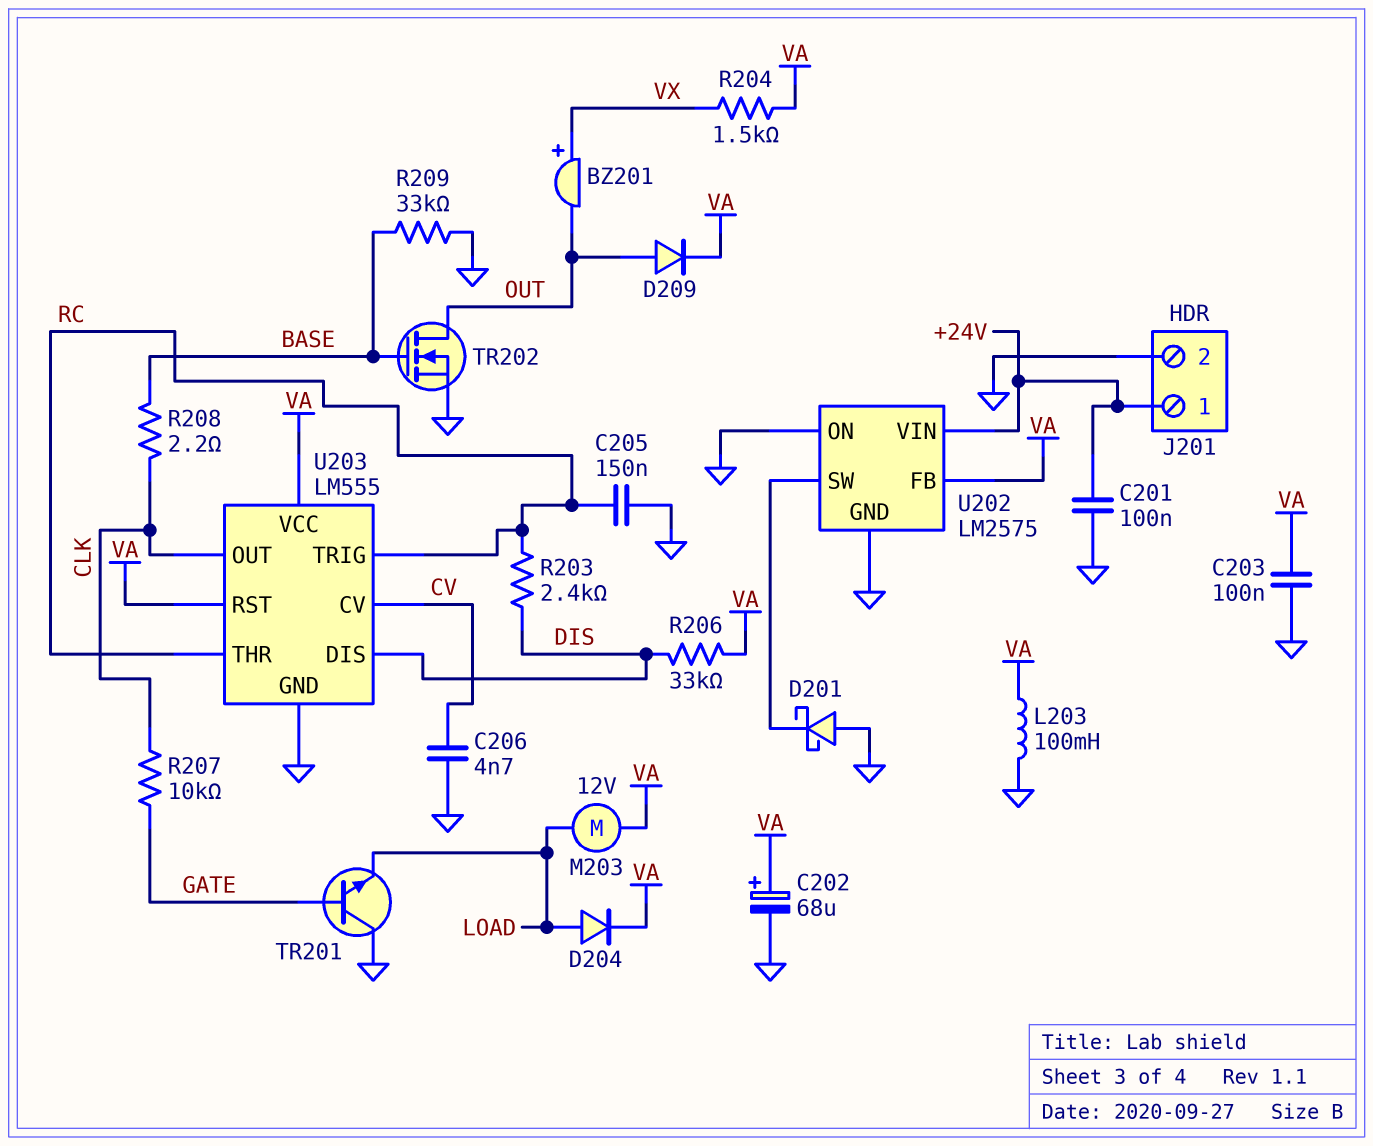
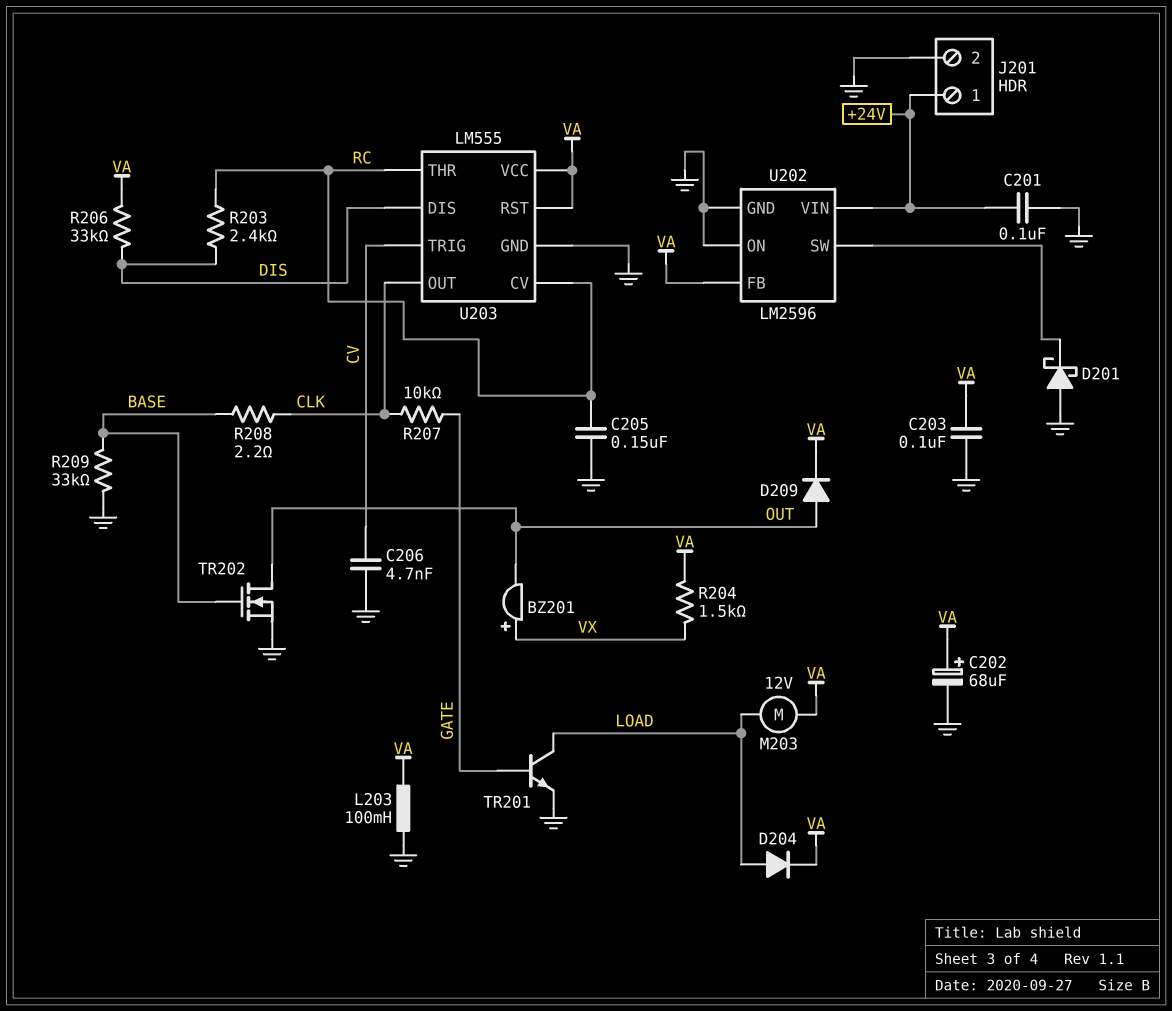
TR201: NPN (B GATE, C GND, E LOAD) -> NPN (B GATE, C LOAD, E GND)
U202: LM2575 -> LM2596
U203 pin CV: CV -> RC
U203 pin TRIG: RC -> CV

